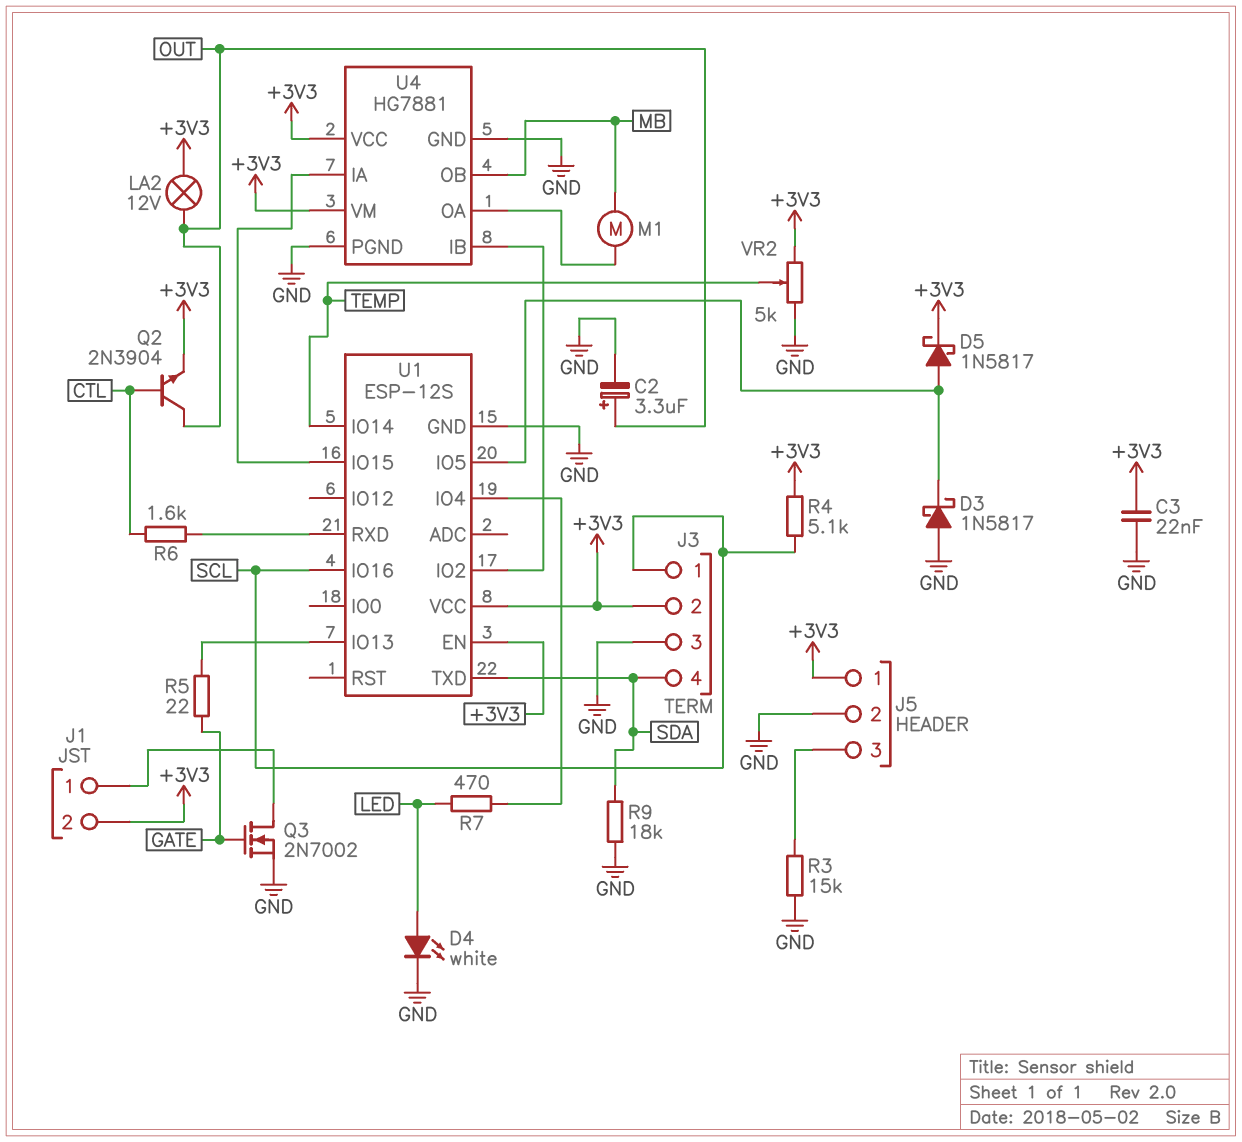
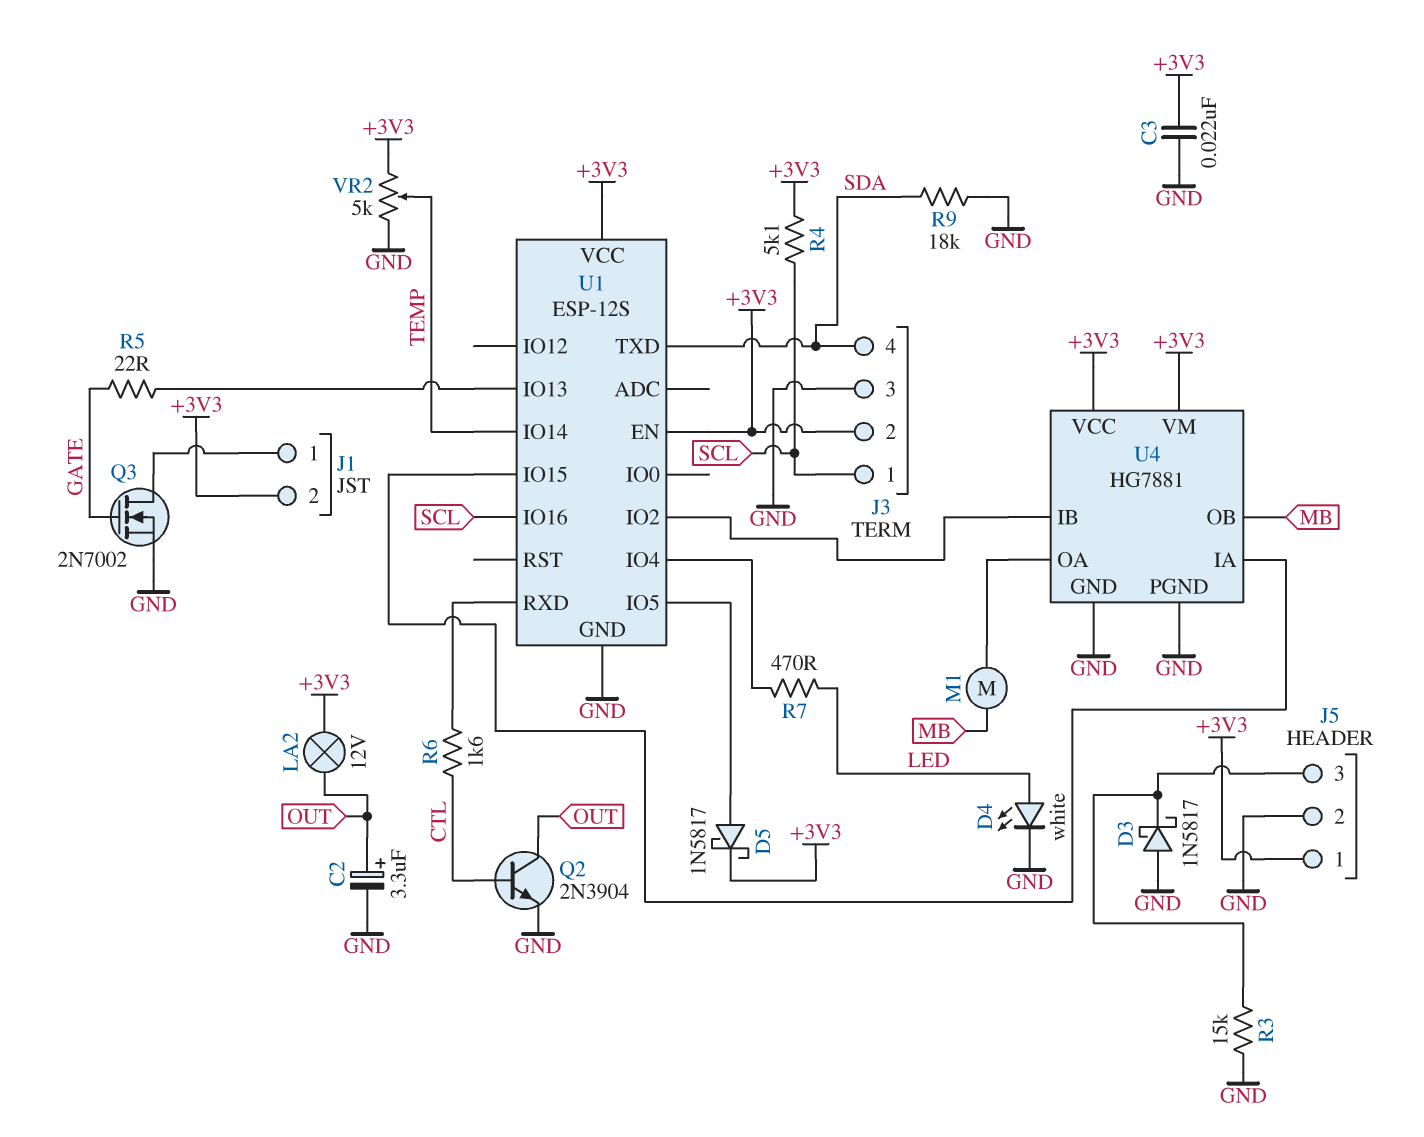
D3: schottky 1N5817 (A GND, K U1/IO5) -> schottky 1N5817 (A GND, K J5/3)
Q2: NPN 2N3904 (B CTL, C OUT, E +3V3) -> NPN 2N3904 (B CTL, C OUT, E GND)

